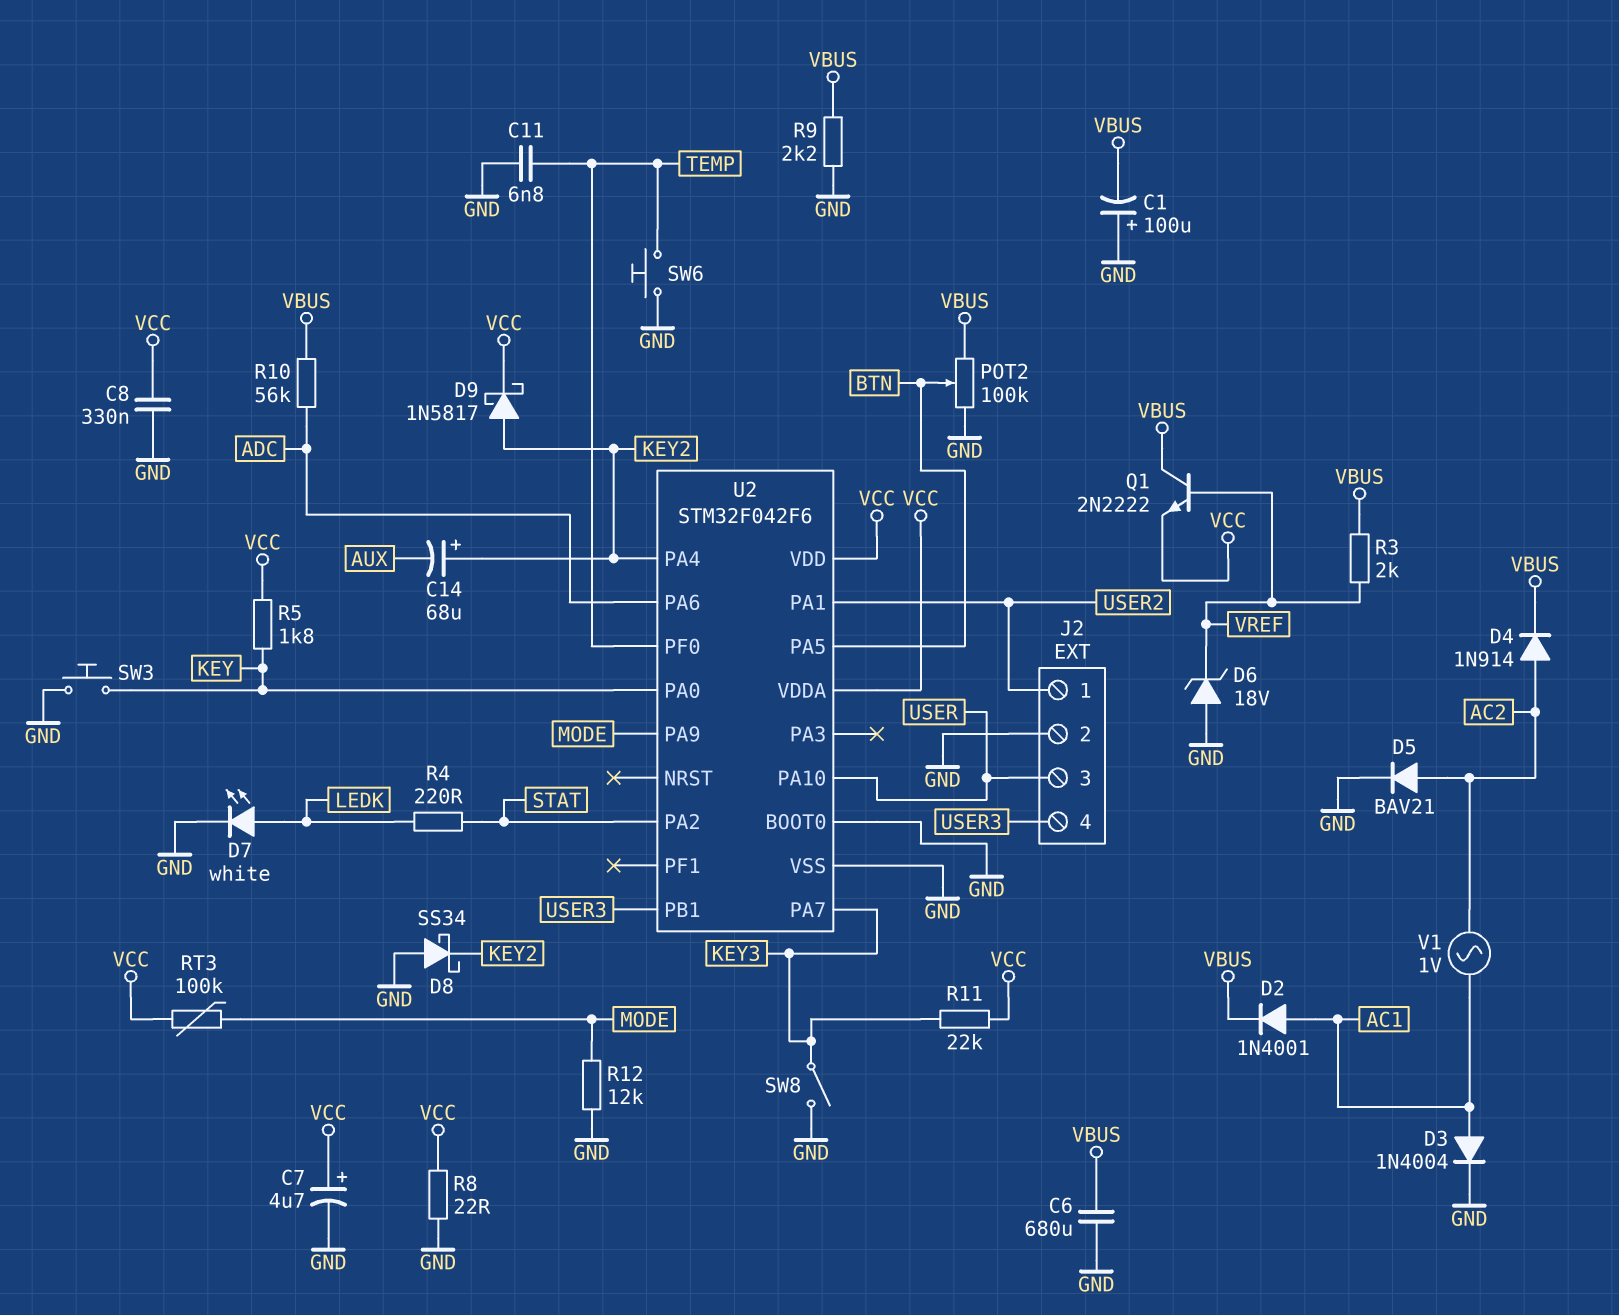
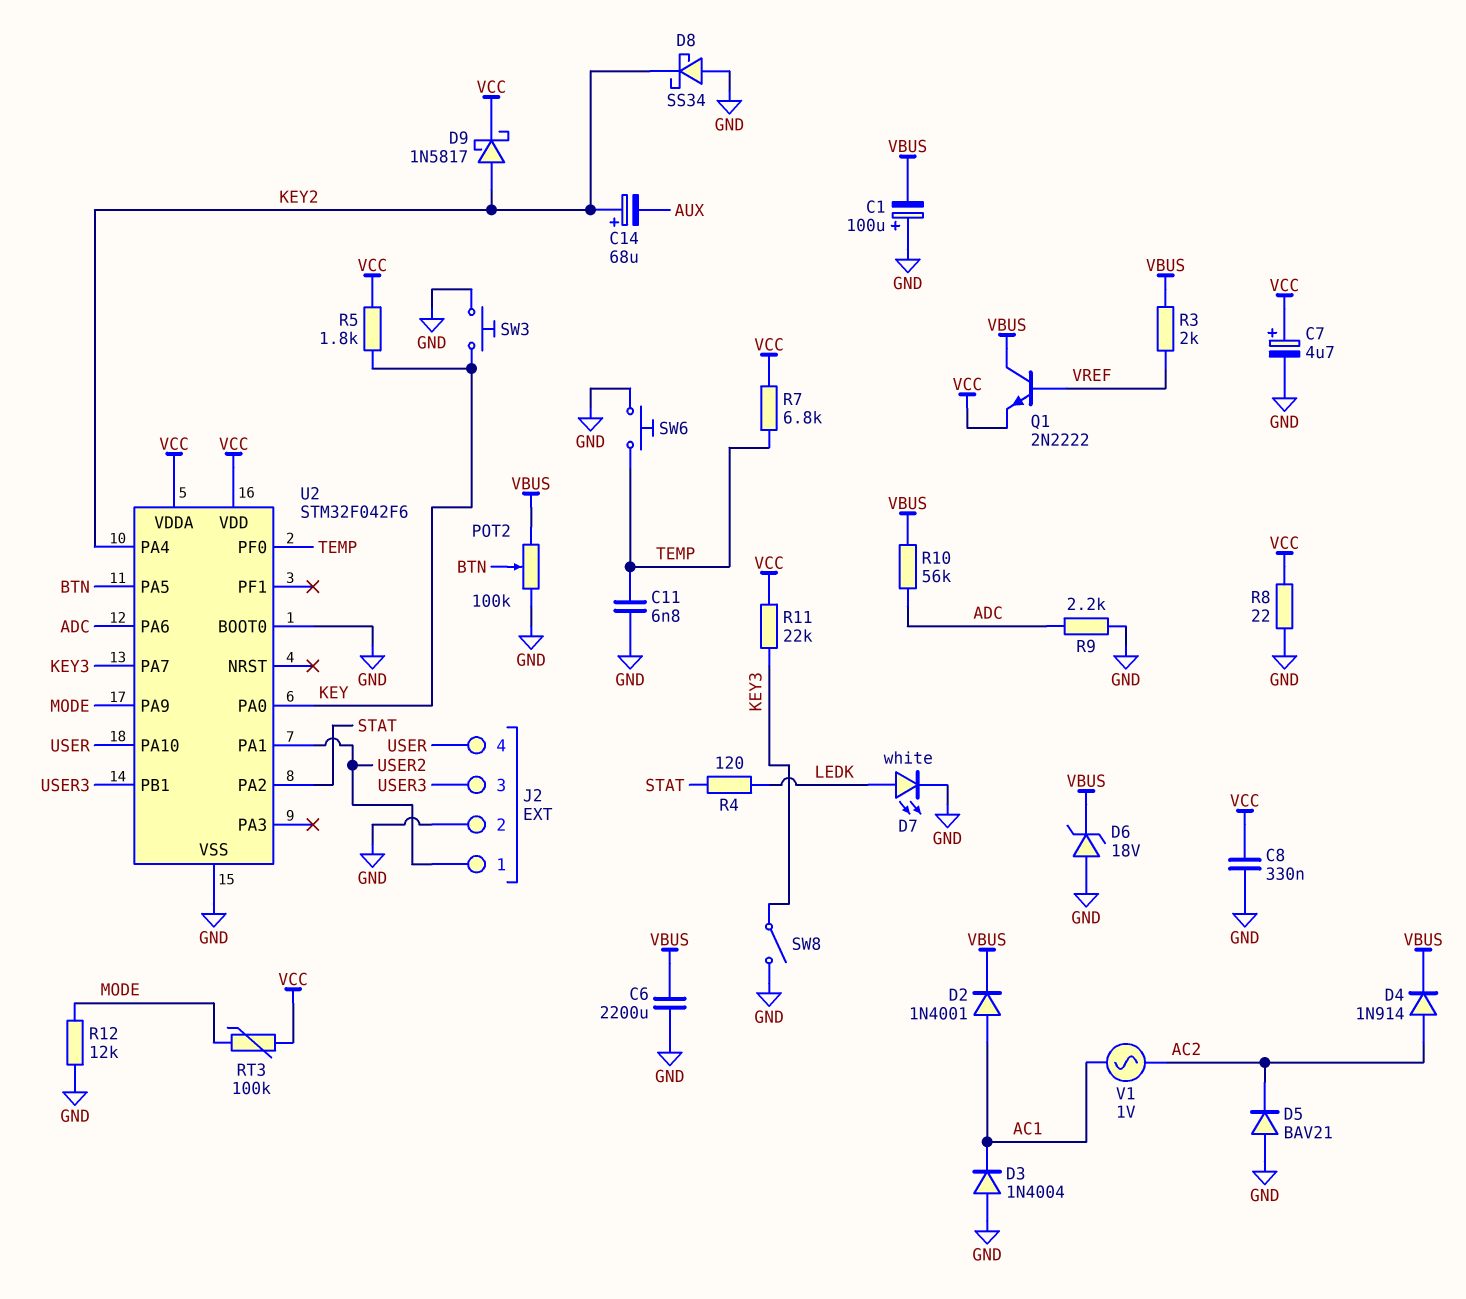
C6: 680uF (GND, VBUS) -> 2200uF (GND, VBUS)
D3: diode 1N4004 (A AC1, K GND) -> diode 1N4004 (A GND, K AC1)
D5: diode BAV21 (A AC2, K GND) -> diode BAV21 (A GND, K AC2)
D6: zener 18V (A GND, K VREF) -> zener 18V (A GND, K VBUS)
J2 pin 3: USER -> USER3
J2 pin 4: USER3 -> USER
R4: 220 (LEDK, STAT) -> 120 (LEDK, STAT)
R7: none -> 6.8k (TEMP, VCC)
R9: 2.2k (GND, VBUS) -> 2.2k (ADC, GND)

